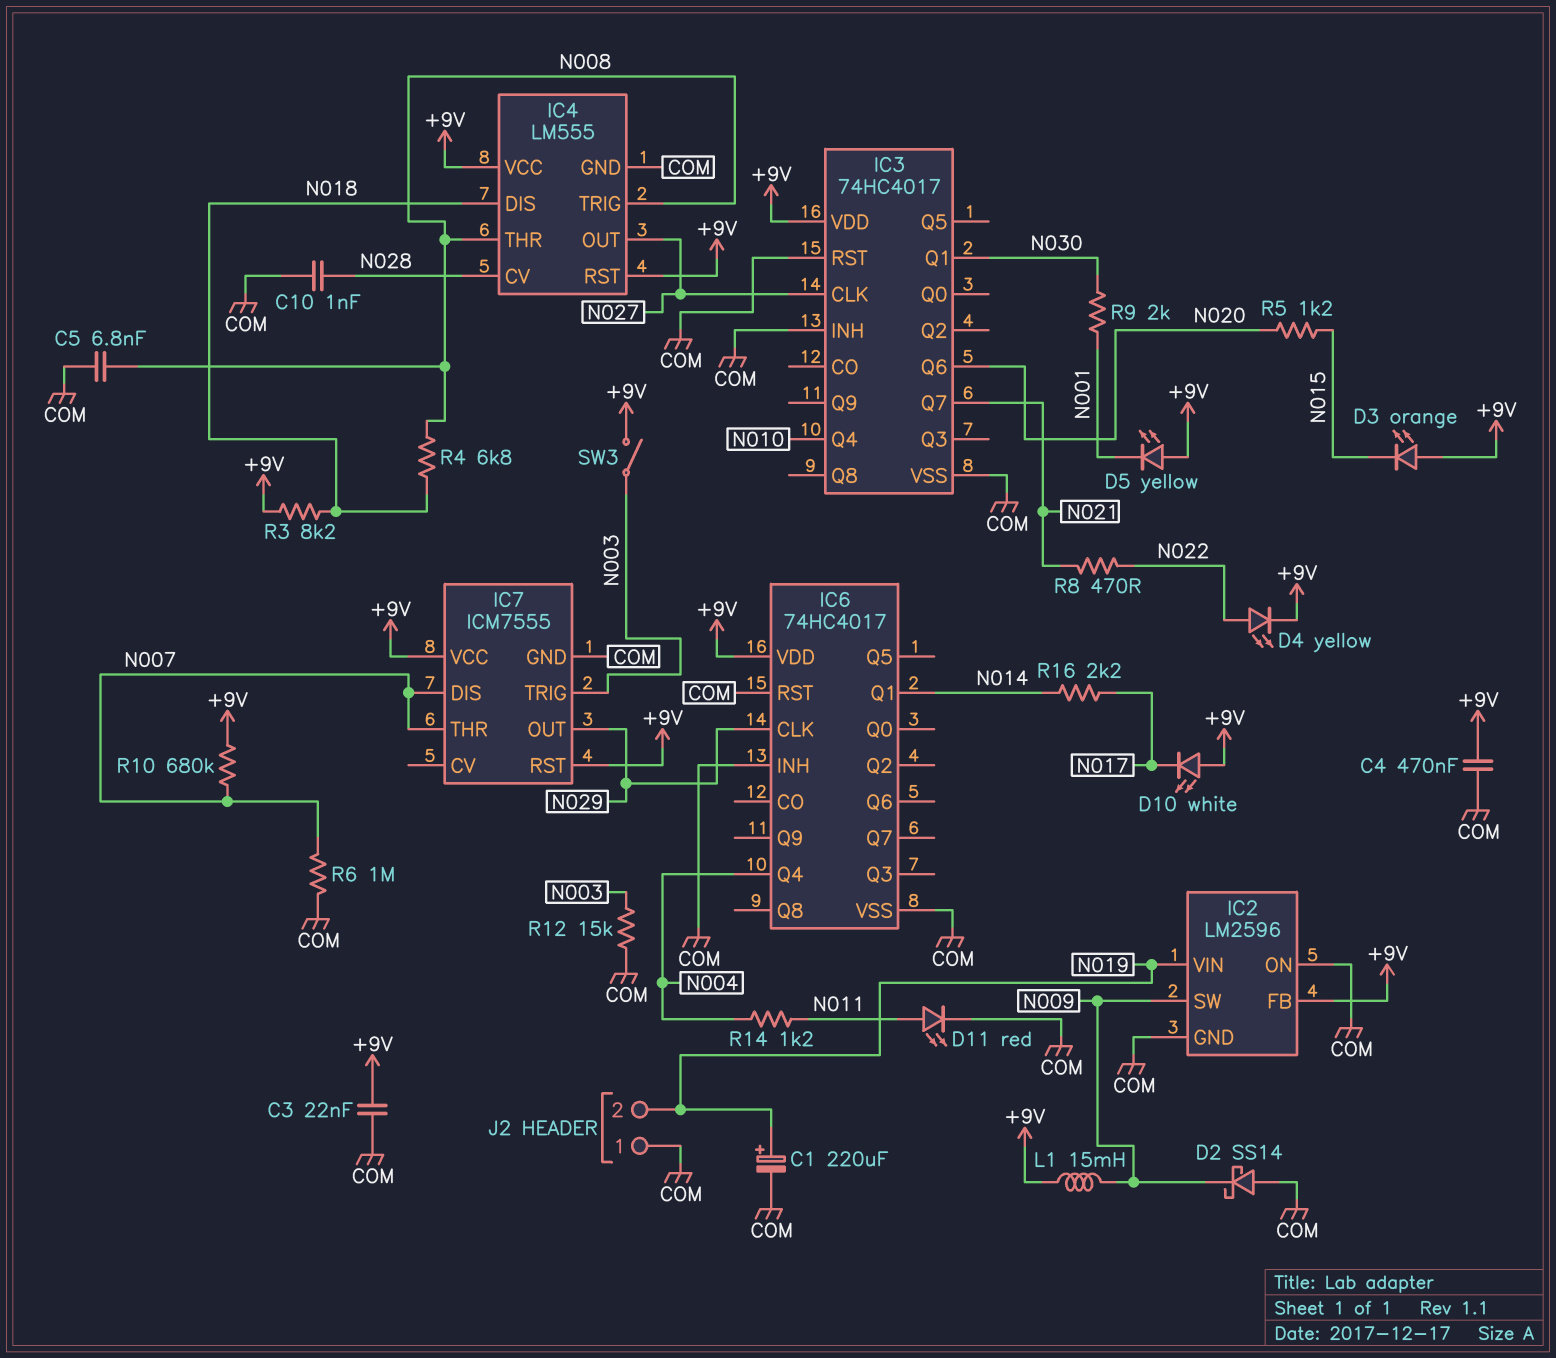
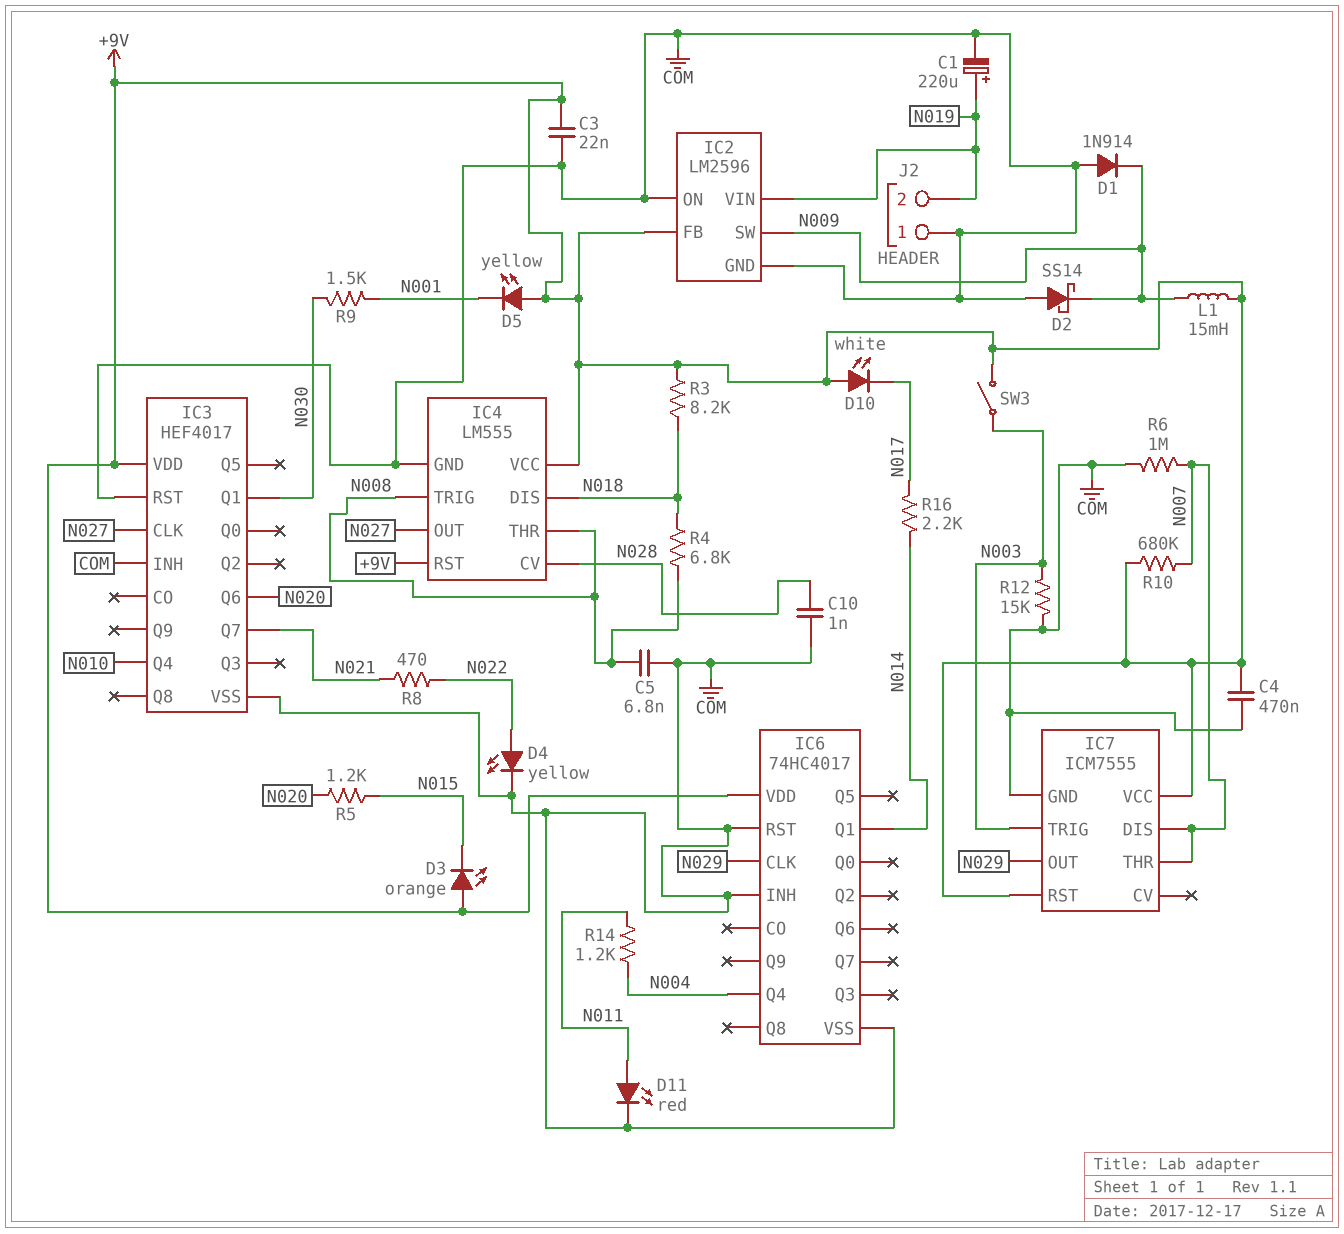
D1: none -> diode 1N914 (A COM, K N009)
D4: LED yellow (A N022, K +9V) -> LED yellow (A N022, K COM)
IC3: 74HC4017 -> HEF4017
R9: 2k (N001, N030) -> 1.5k (N001, N030)

